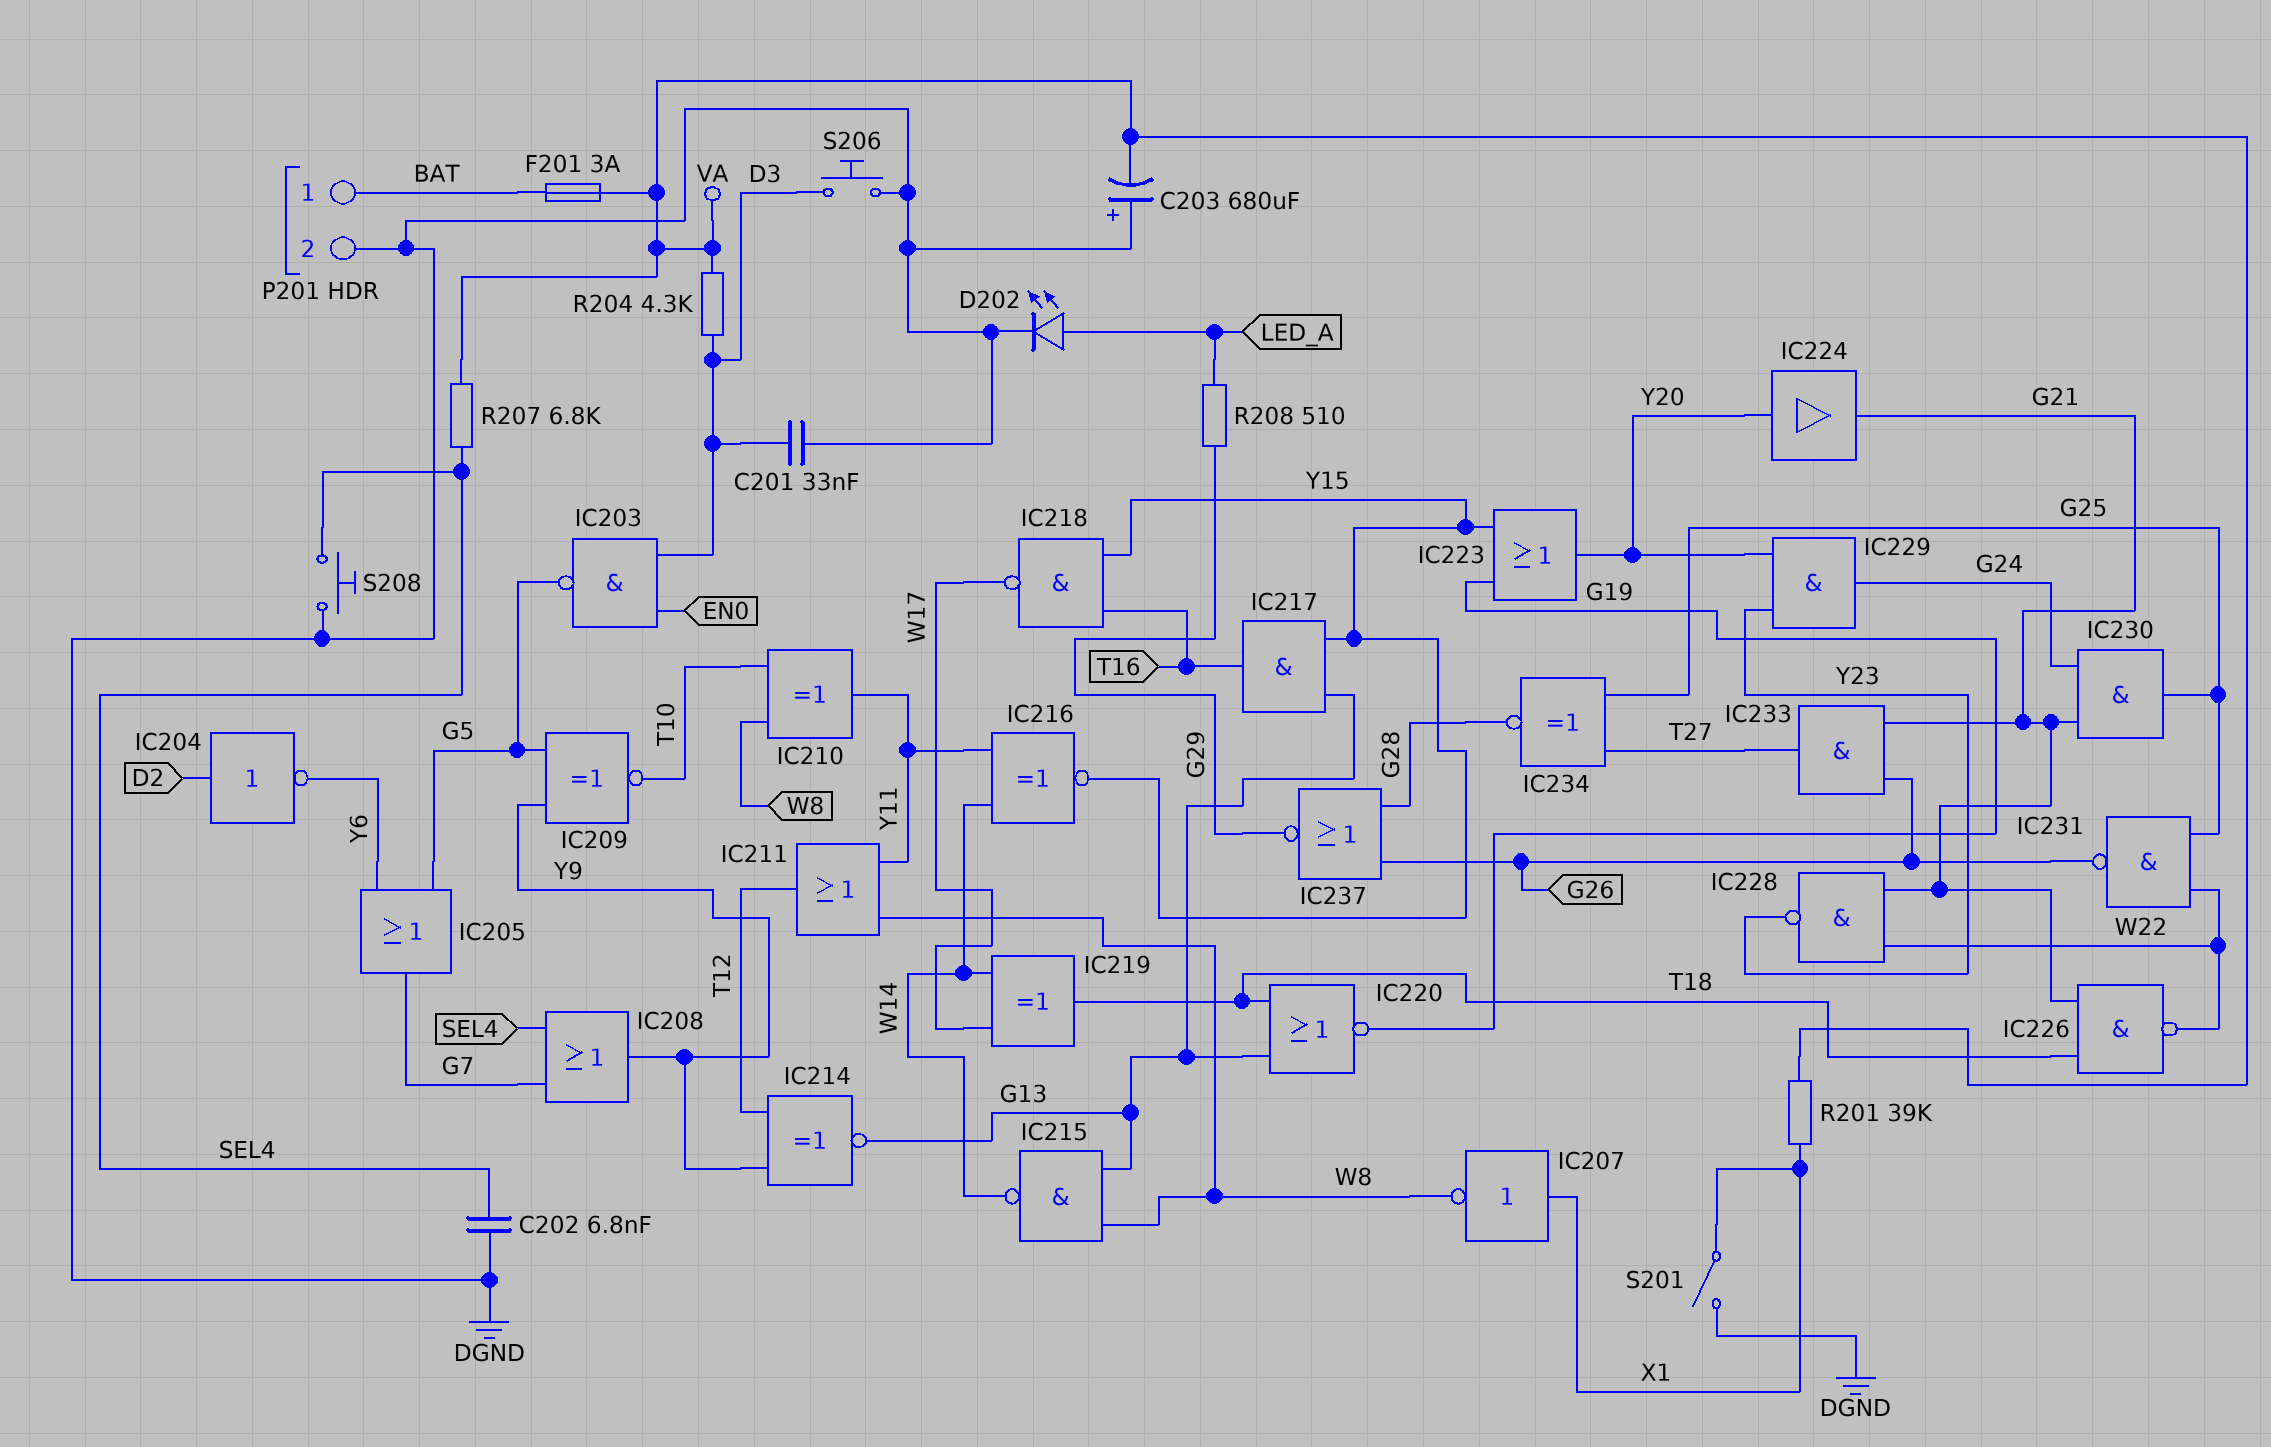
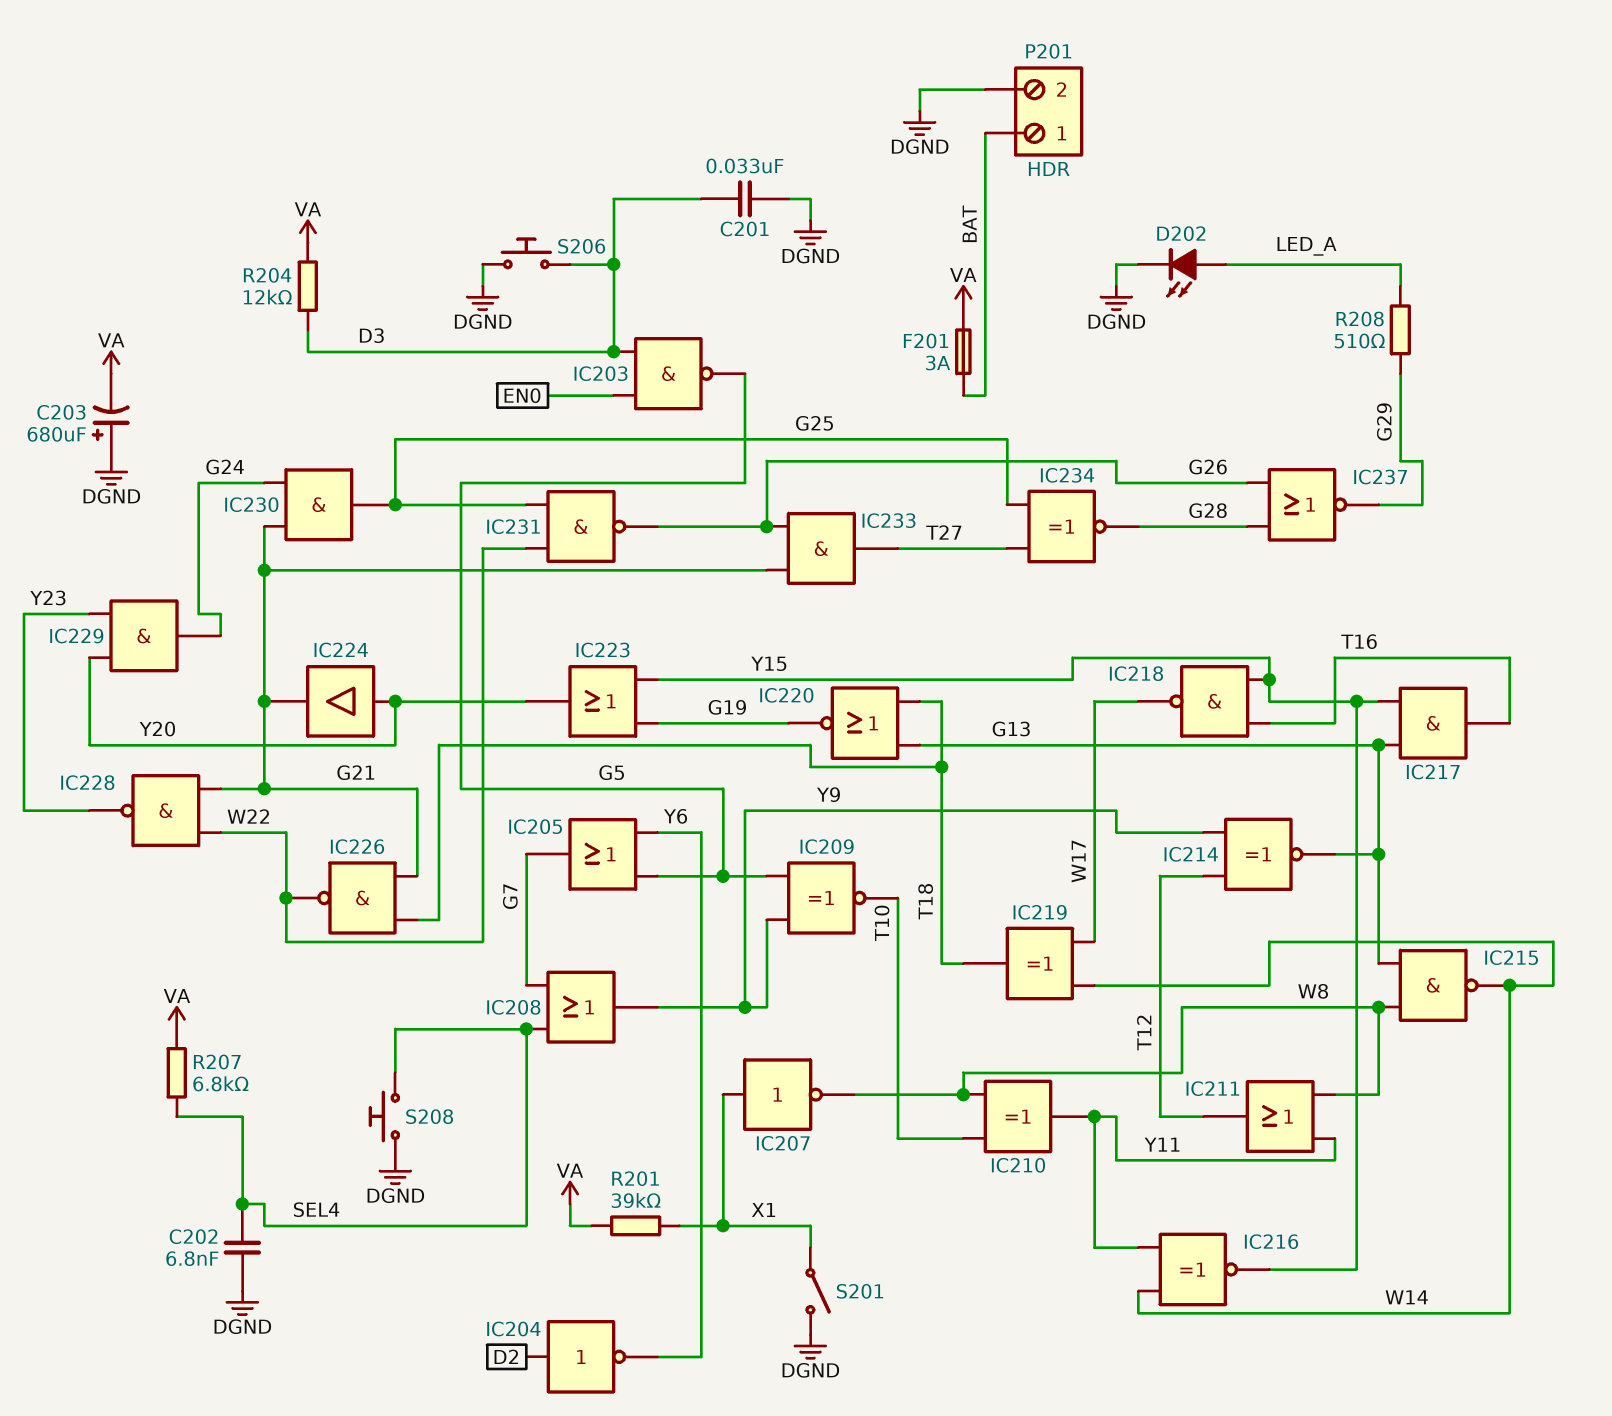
R204: 4.3k (D3, VA) -> 12k (D3, VA)

